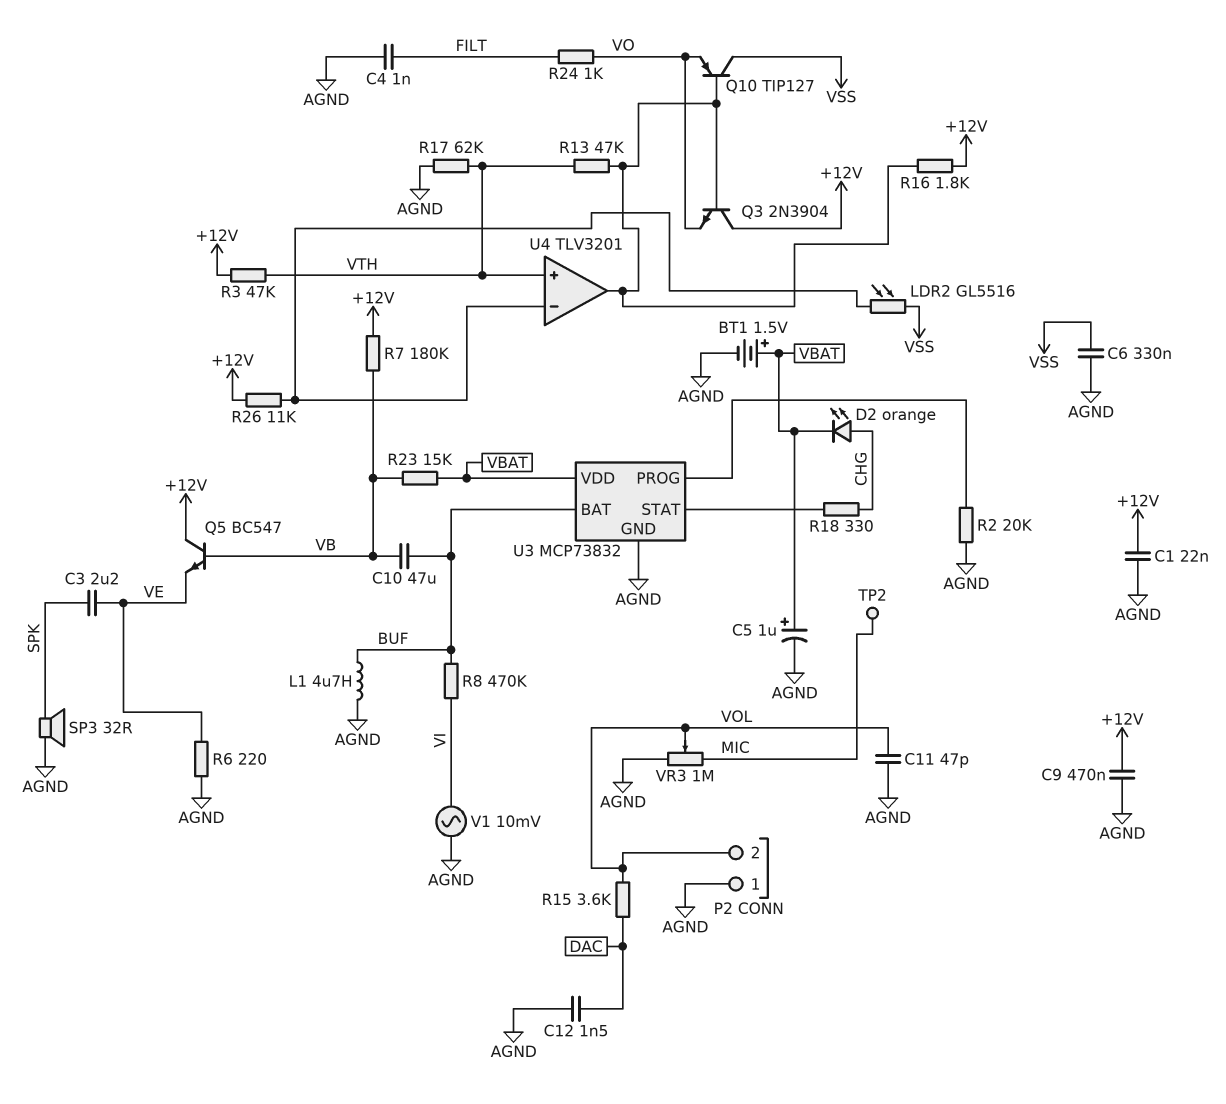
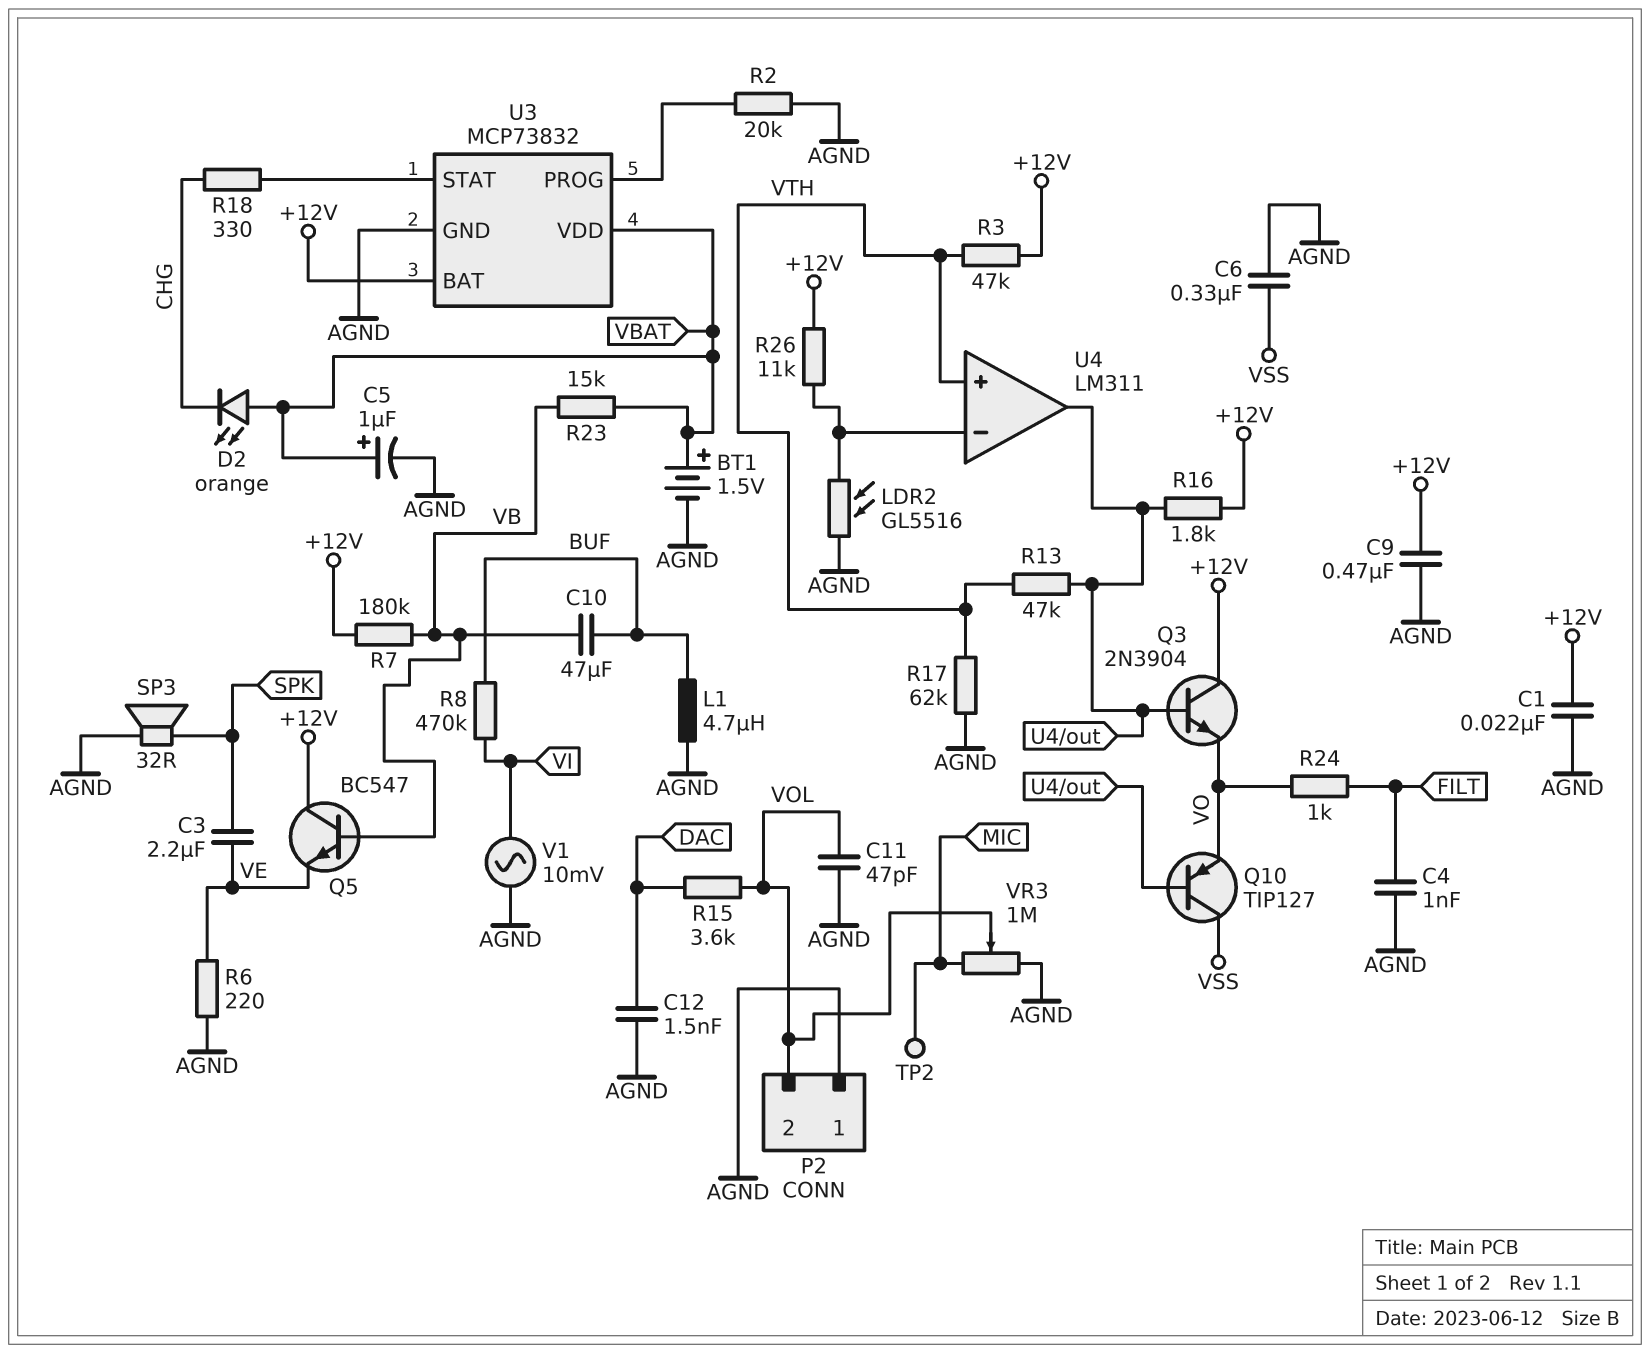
D2: LED orange (A CHG, K VBAT) -> LED orange (A VBAT, K CHG)
LDR2: GL5516 (U4/in-, VSS) -> GL5516 (AGND, U4/in-)
U3 pin BAT: BUF -> +12V
U4: TLV3201 -> LM311

